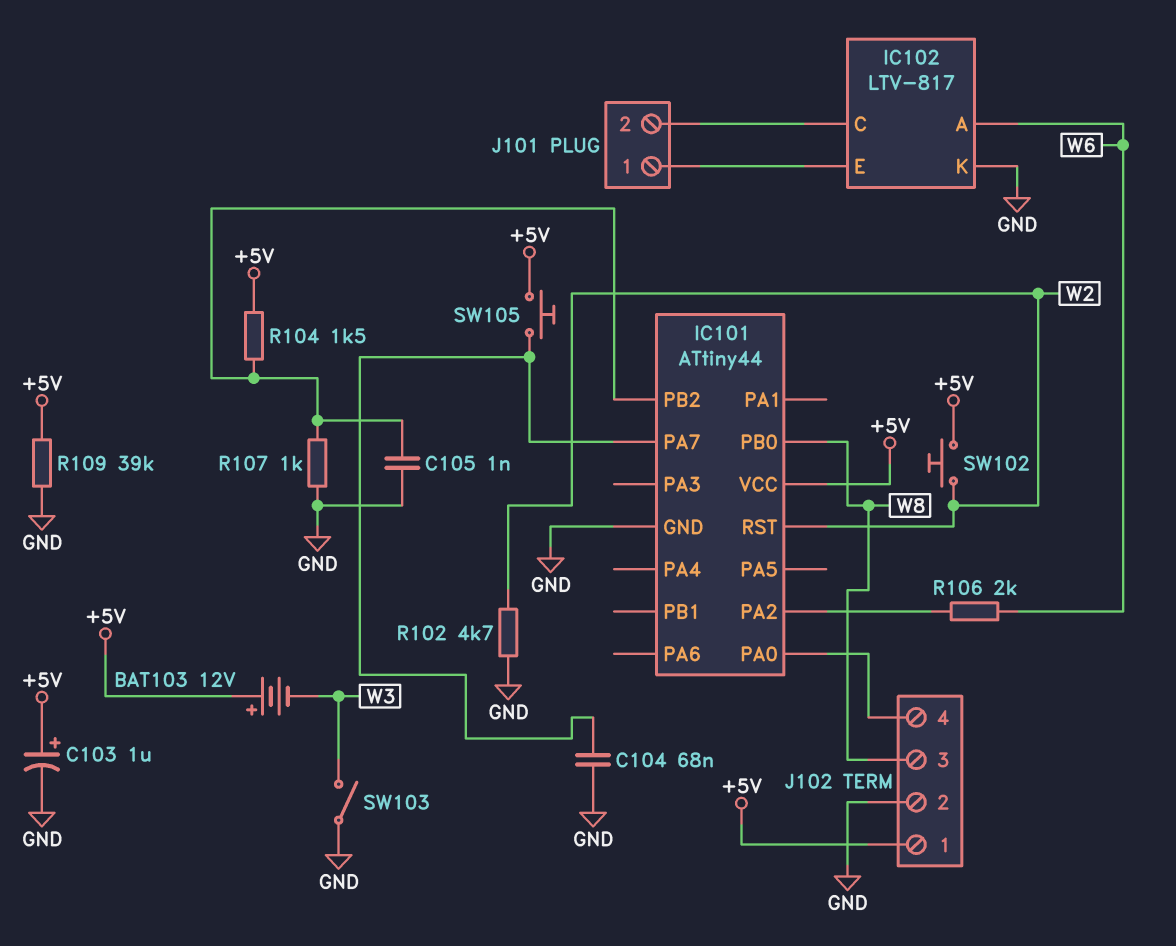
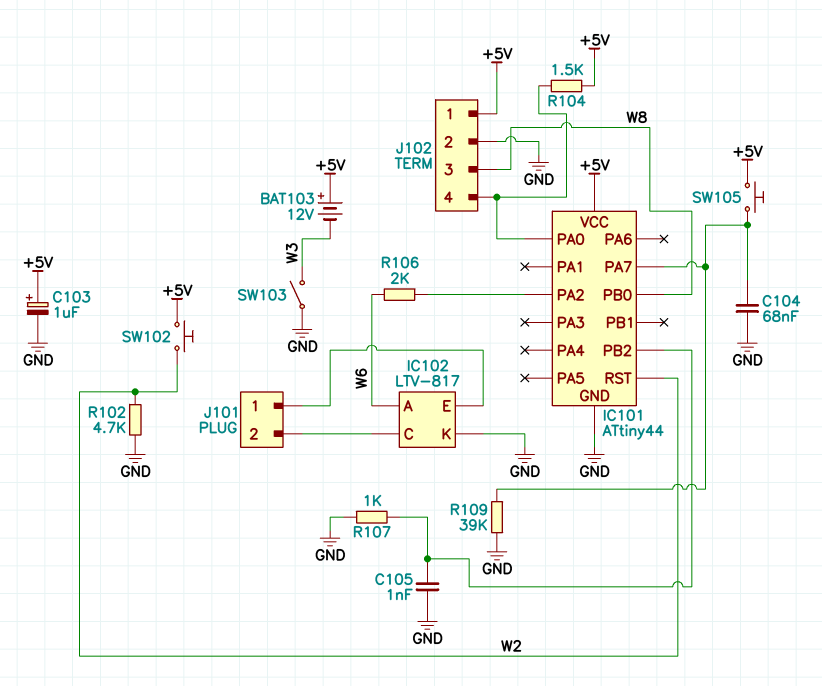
R104: 1.5k (+5V, IC101/PB2) -> 1.5k (+5V, IC101/PA0)
R109: 39k (+5V, GND) -> 39k (GND, IC101/PA7)

